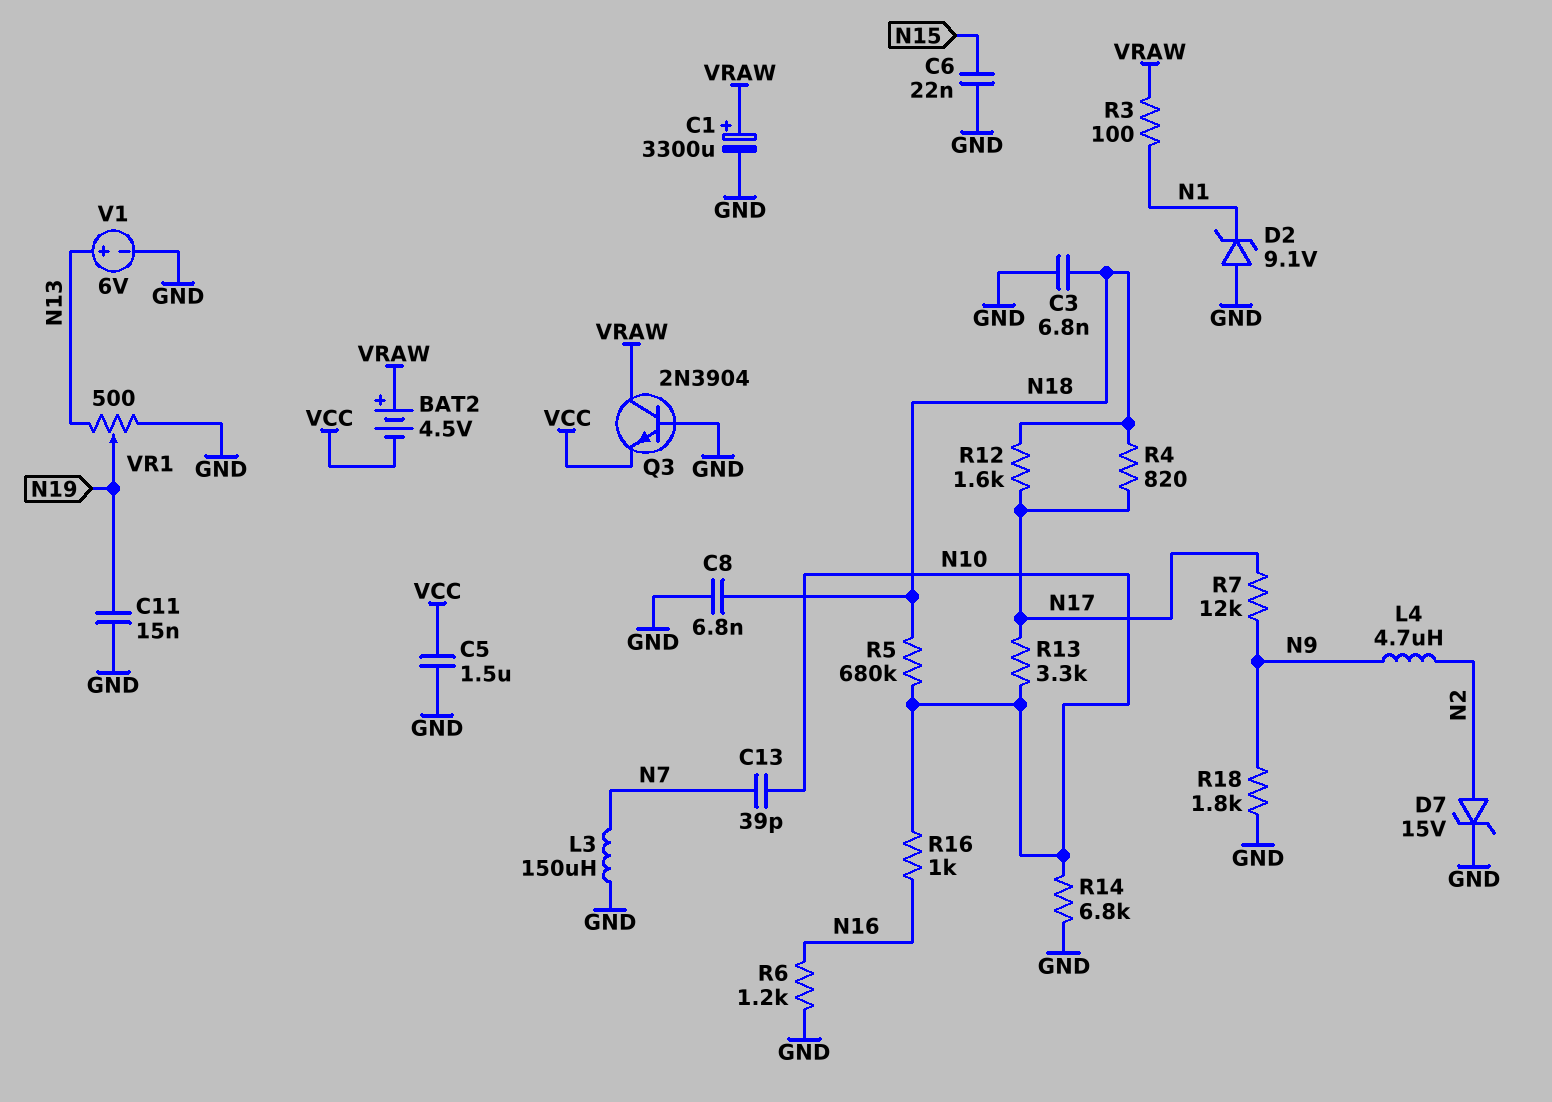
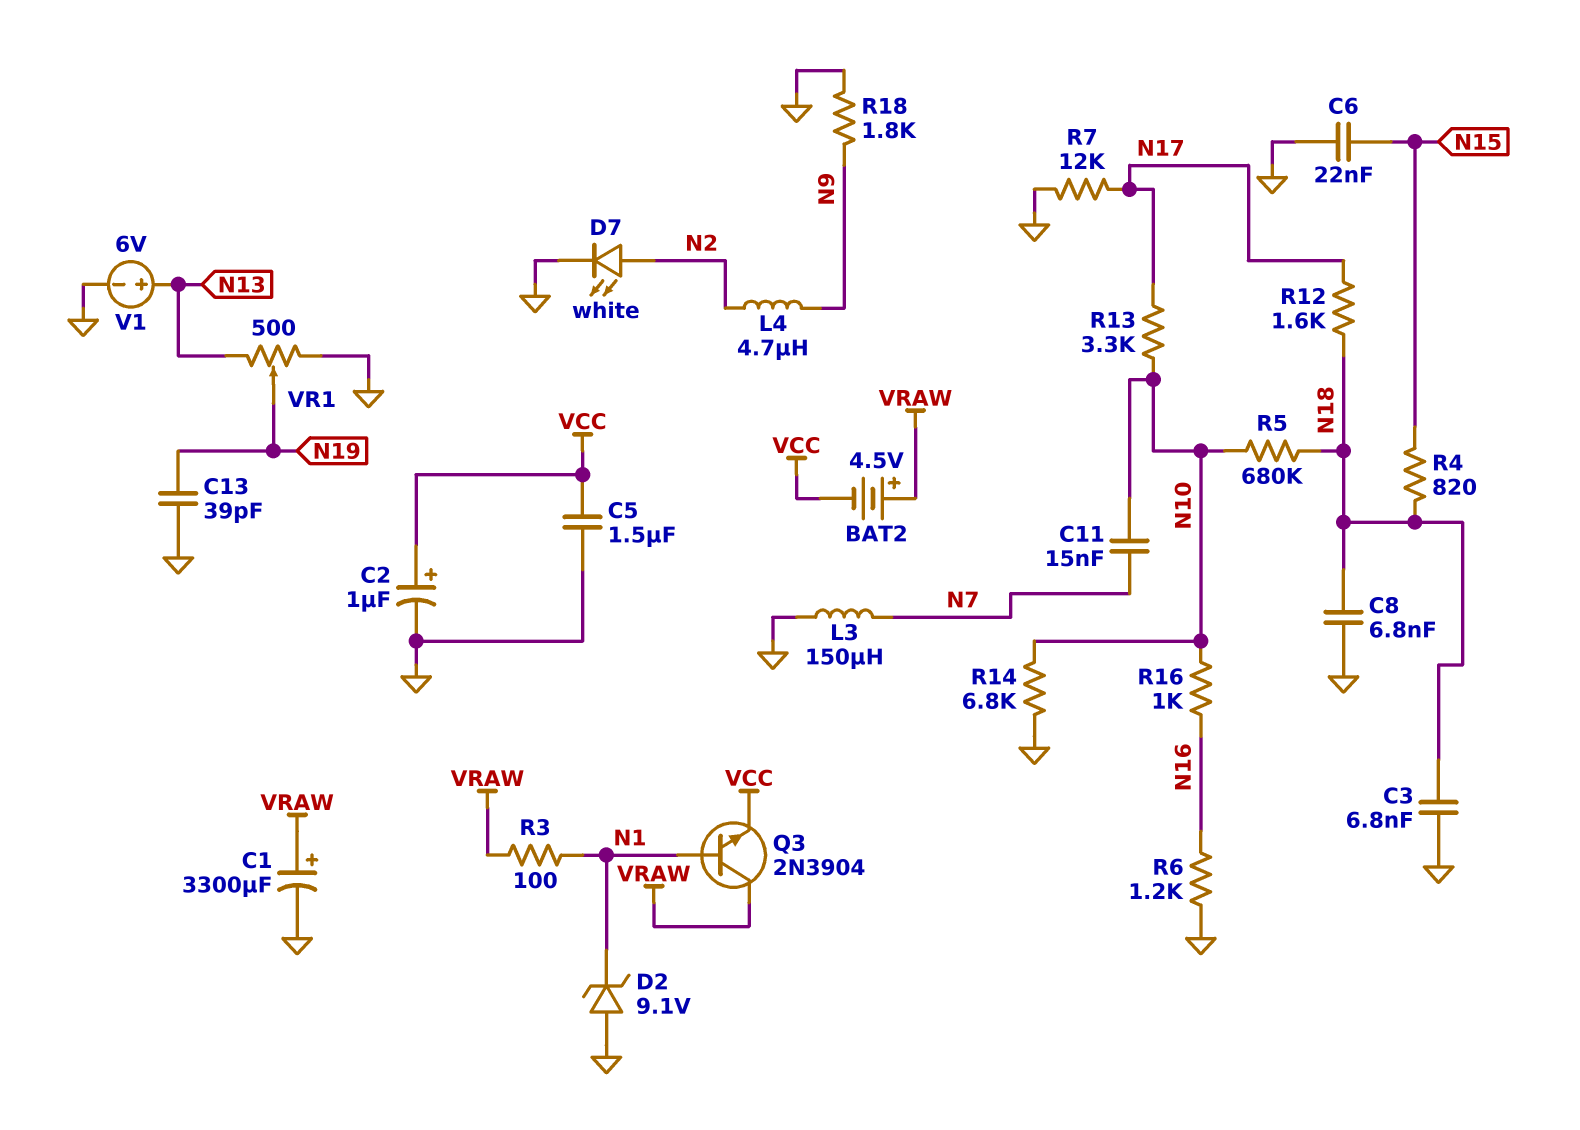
C2: none -> 1uF (plus VCC, minus GND)
C11: 15nF (GND, N19) -> 15nF (N7, N10)
C13: 39pF (N7, N10) -> 39pF (GND, N19)
D7: zener 15V (A N2, K GND) -> LED white (A N2, K GND)
Q3: NPN 2N3904 (B GND, C VRAW, E VCC) -> NPN 2N3904 (B N1, C VRAW, E VCC)
R4: 820 (N17, N18) -> 820 (N15, N18)
R7: 12k (N9, N17) -> 12k (GND, N17)

